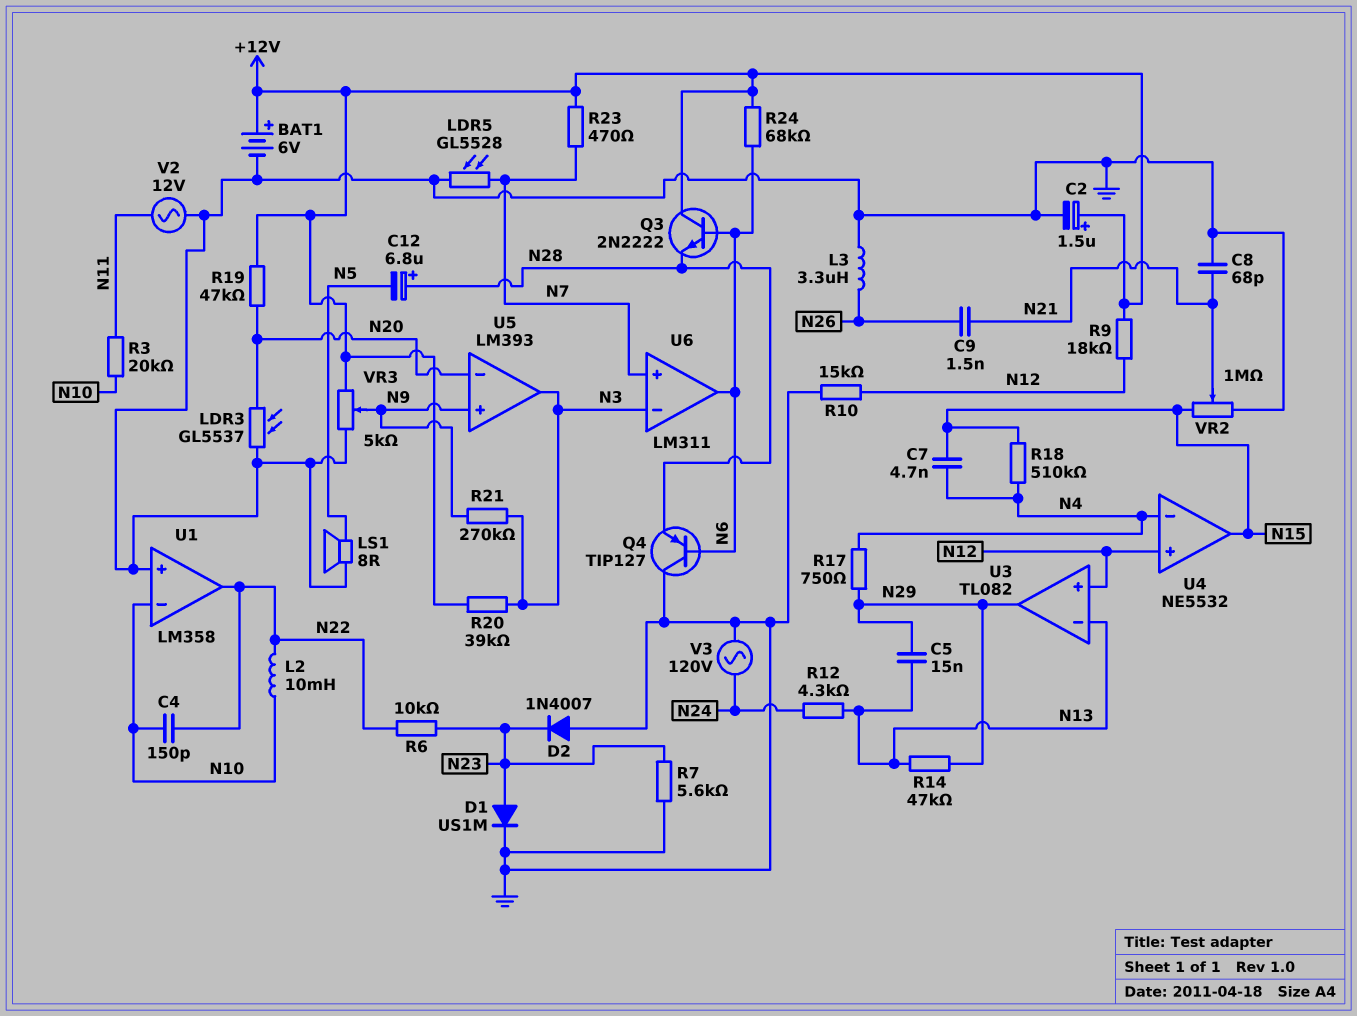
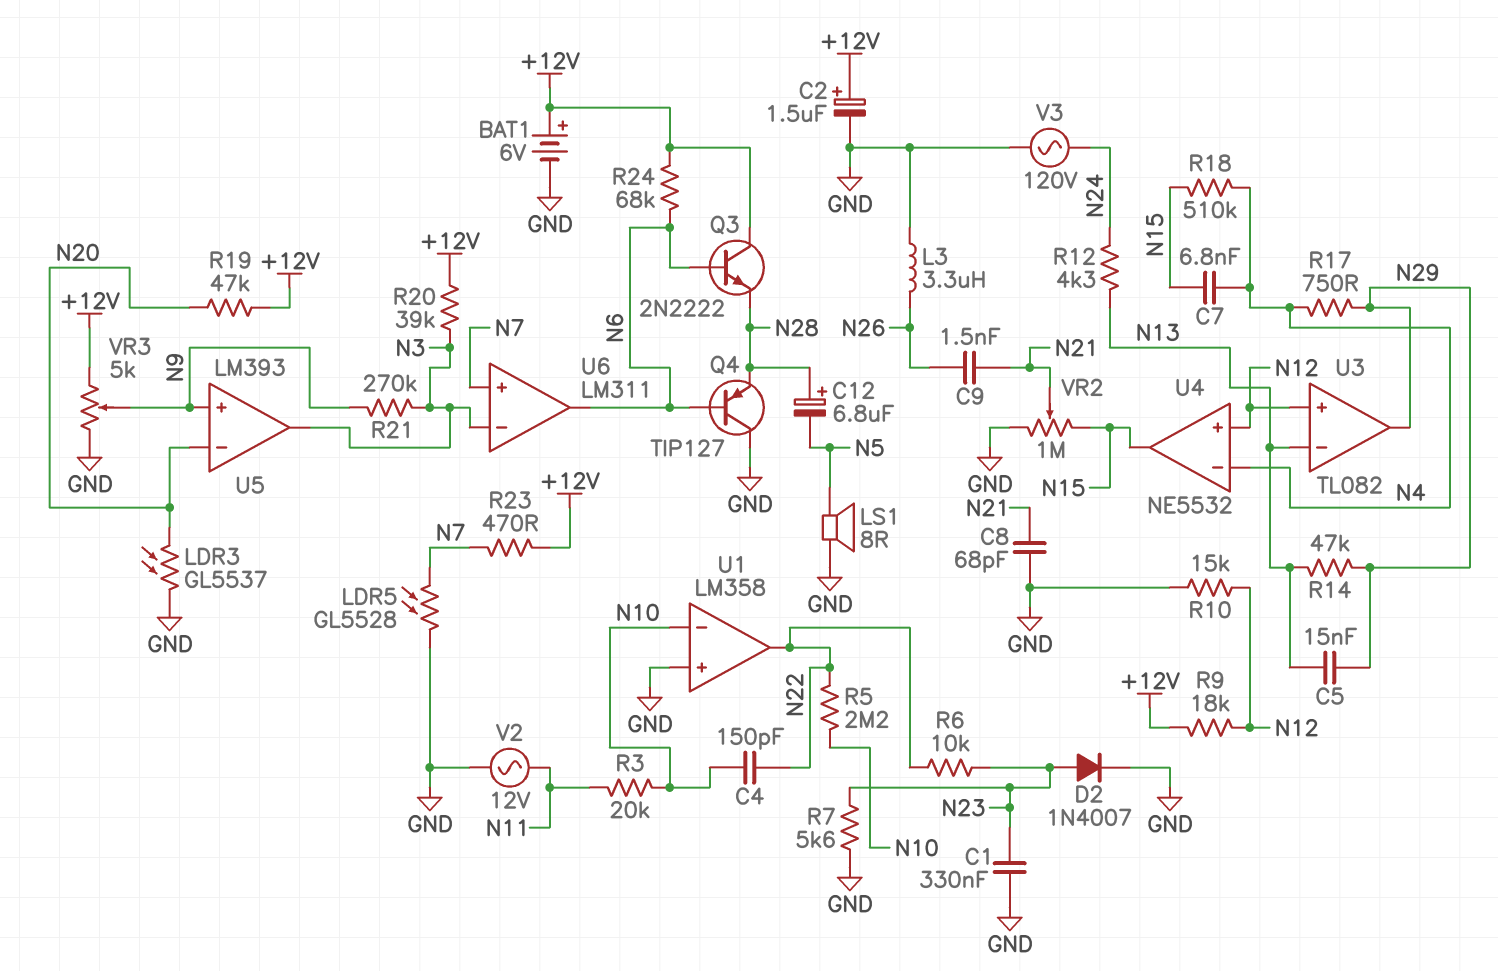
C1: none -> 330nF (GND, N23)
C7: 4.7nF (N4, N15) -> 6.8nF (N4, N15)
D1: diode US1M (A N23, K GND) -> none
D2: diode 1N4007 (A GND, K N23) -> diode 1N4007 (A N23, K GND)
L2: 10mH (N10, N22) -> none
R5: none -> 2.2M (N10, N22)

